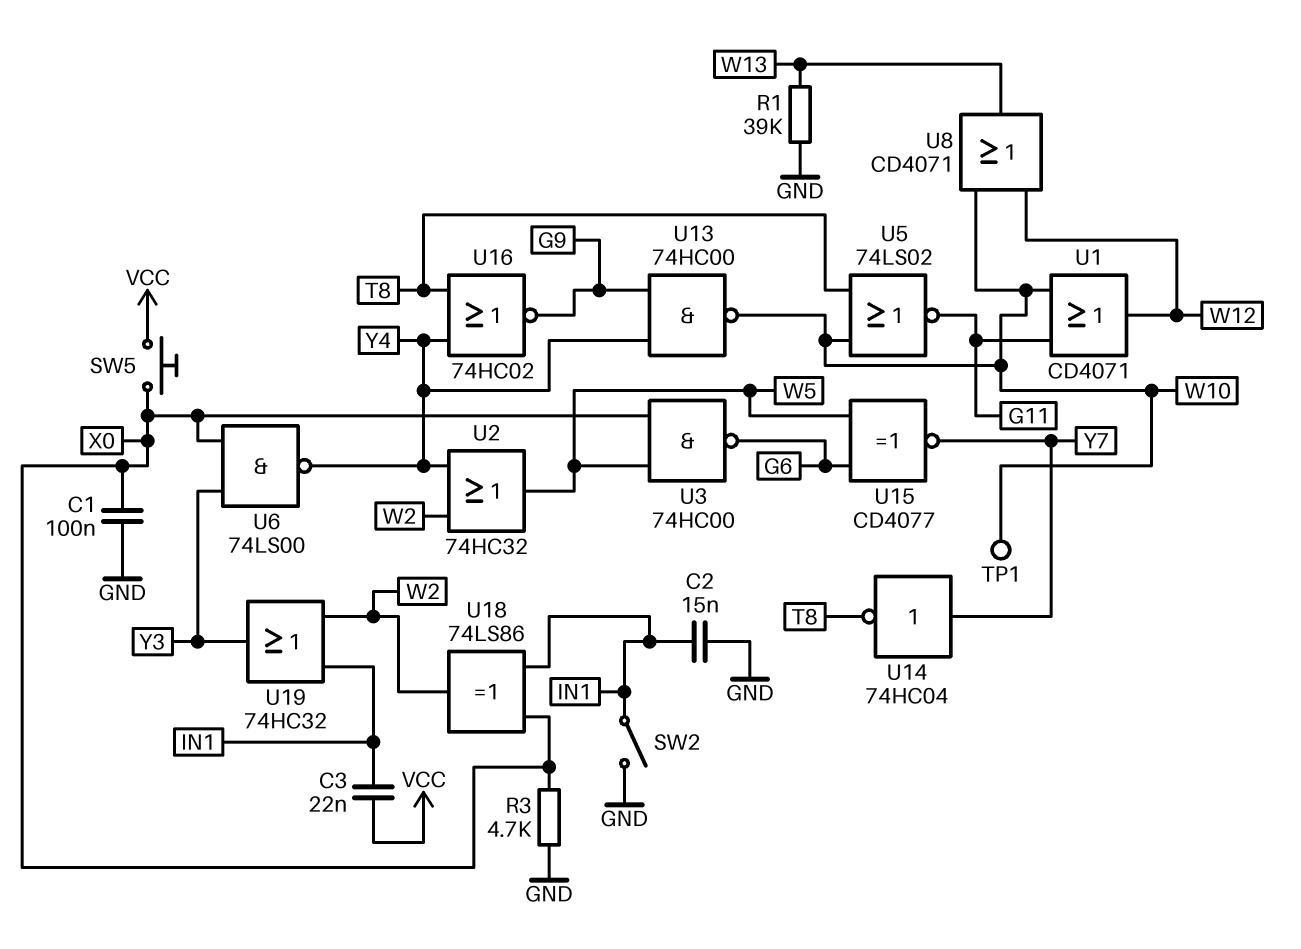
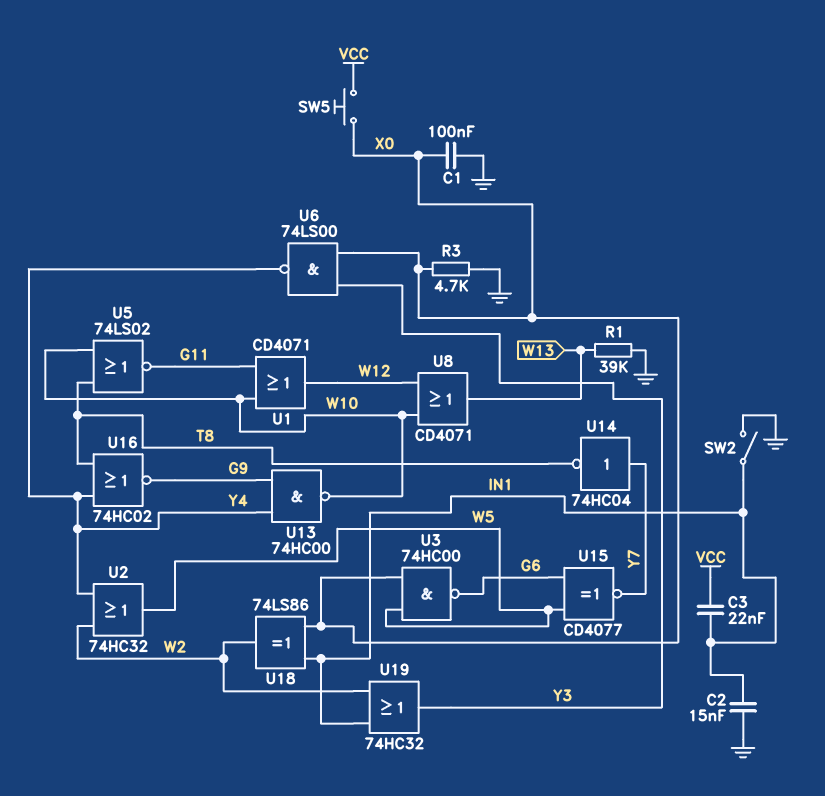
TP1: test point (W10) -> none

